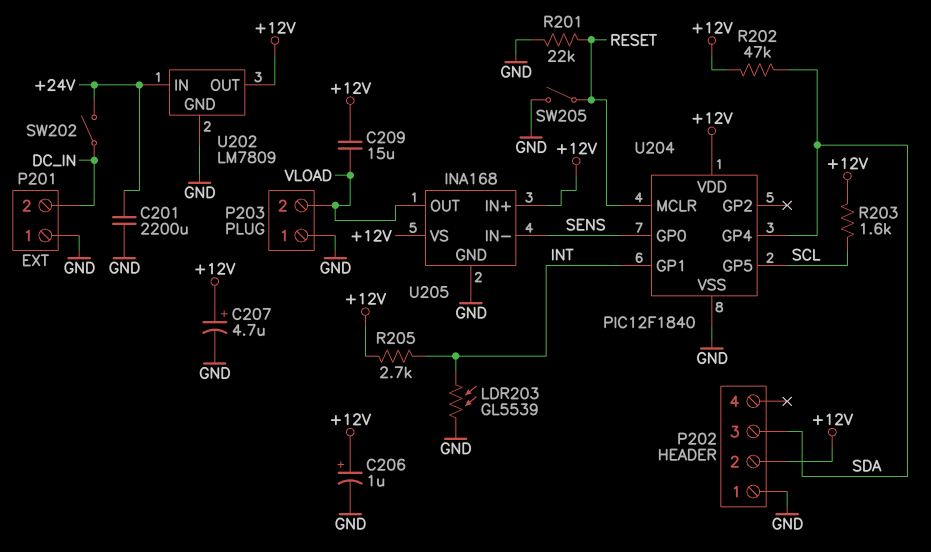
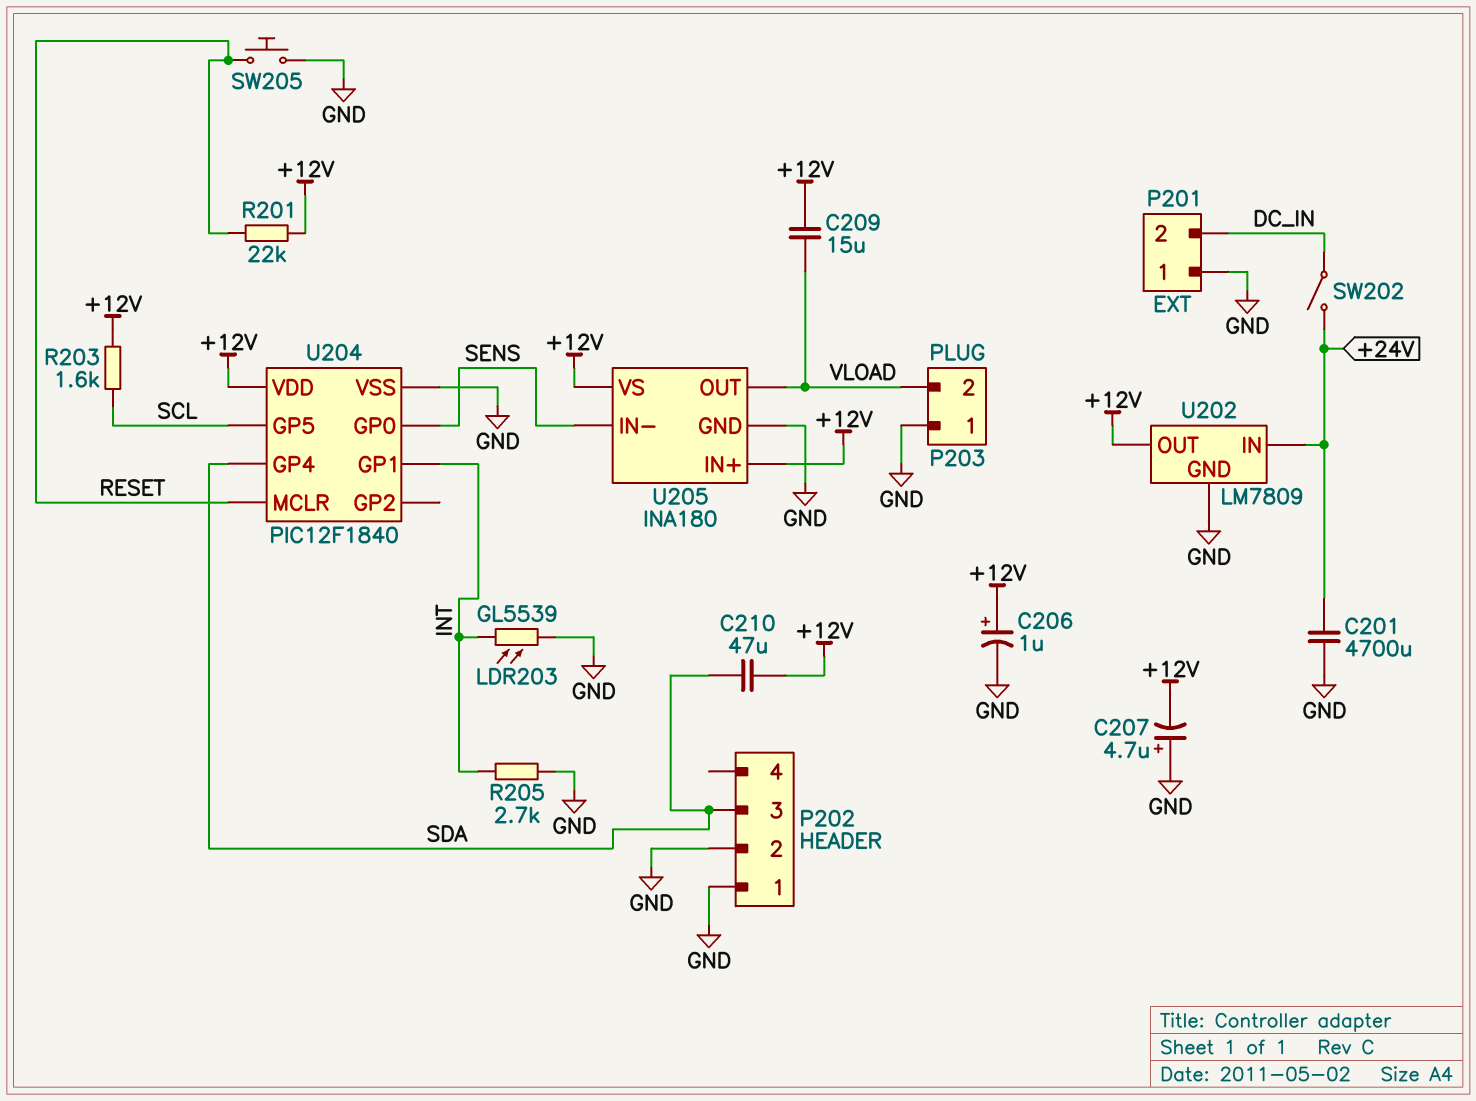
C201: 2200uF (+24V, GND) -> 4700uF (+24V, GND)
C207: 4.7uF (plus +12V, minus GND) -> 4.7uF (plus GND, minus +12V)
C210: none -> 47uF (+12V, SDA)
P202 pin 2: +12V -> GND
R201: 22k (GND, RESET) -> 22k (+12V, RESET)
R202: 47k (+12V, SDA) -> none
R205: 2.7k (+12V, INT) -> 2.7k (GND, INT)
SW205: switch (GND, RESET) -> button (GND, RESET)
U205: INA168 -> INA180

